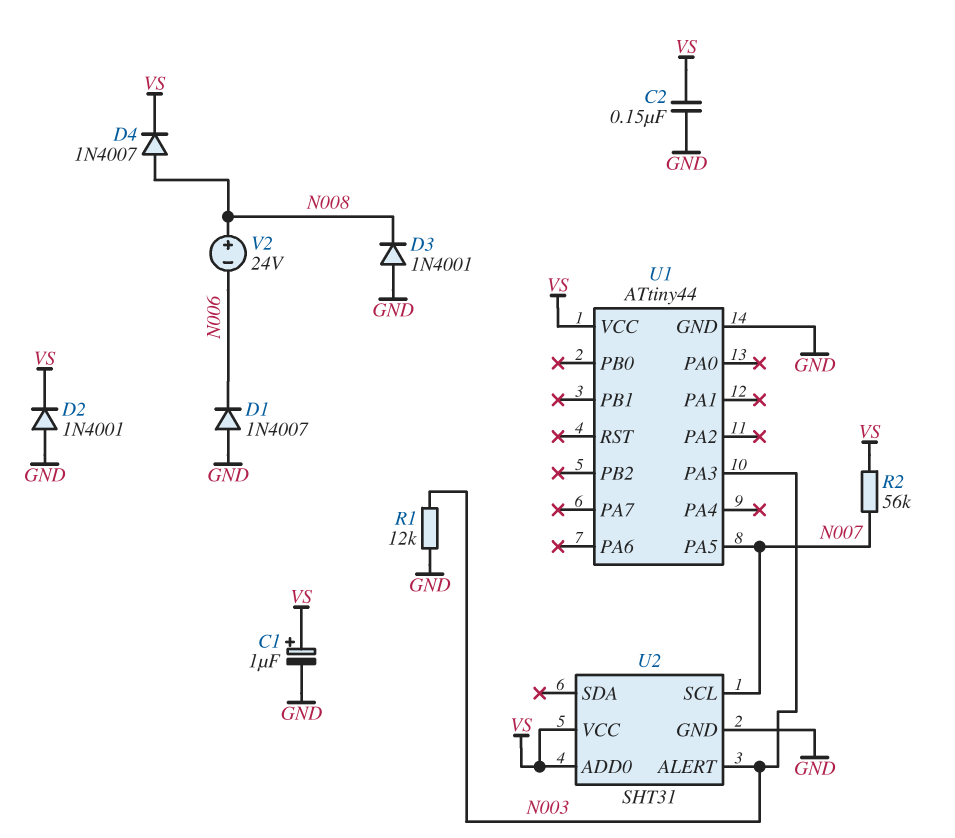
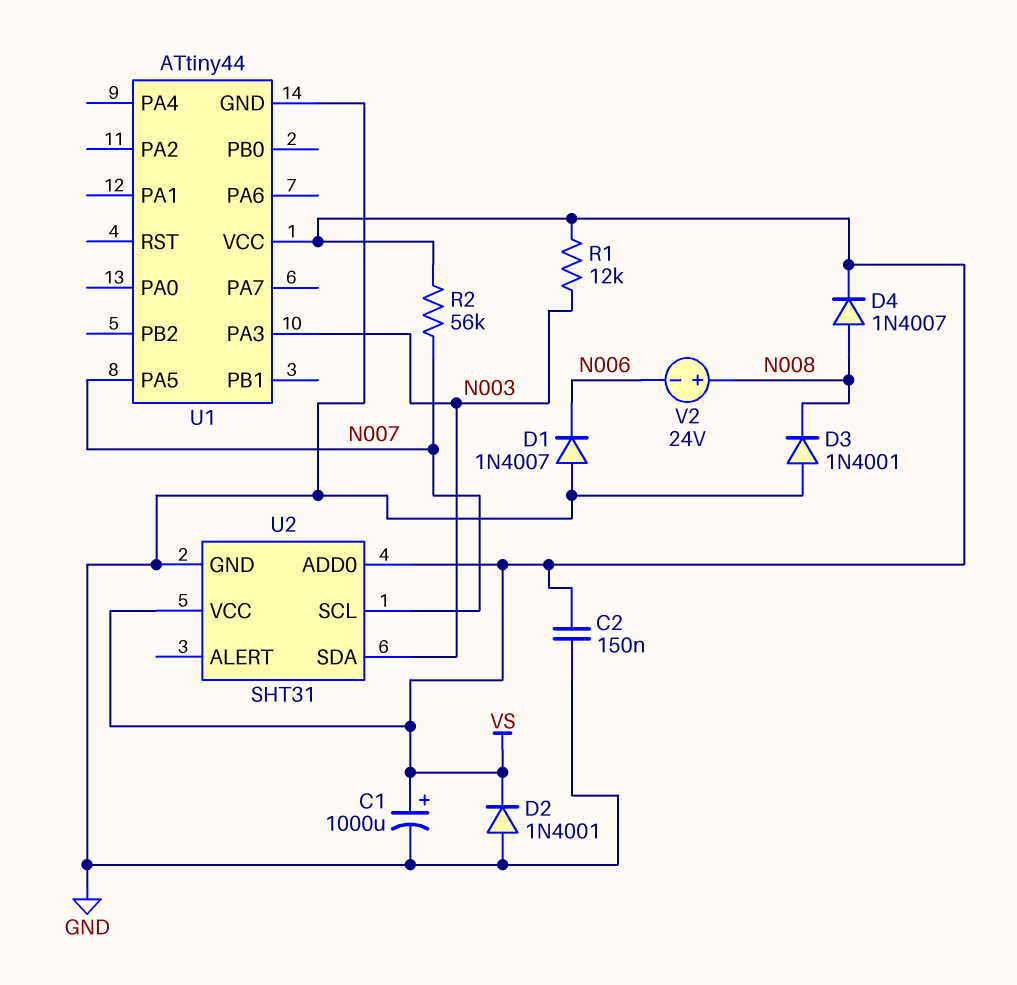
C1: 1uF (plus VS, minus GND) -> 1000uF (plus VS, minus GND)
R1: 12k (GND, N003) -> 12k (N003, VS)
U2 pin ALERT: N003 -> none
U2 pin SDA: none -> N003

